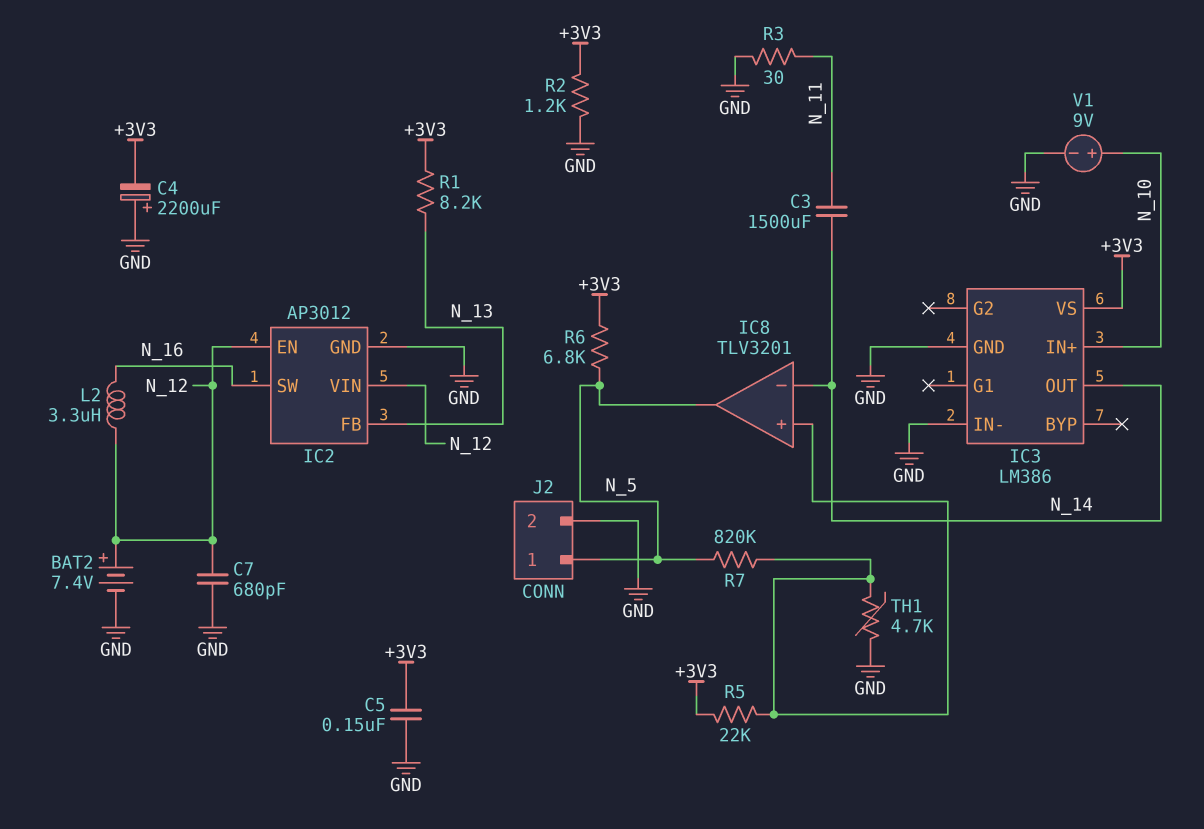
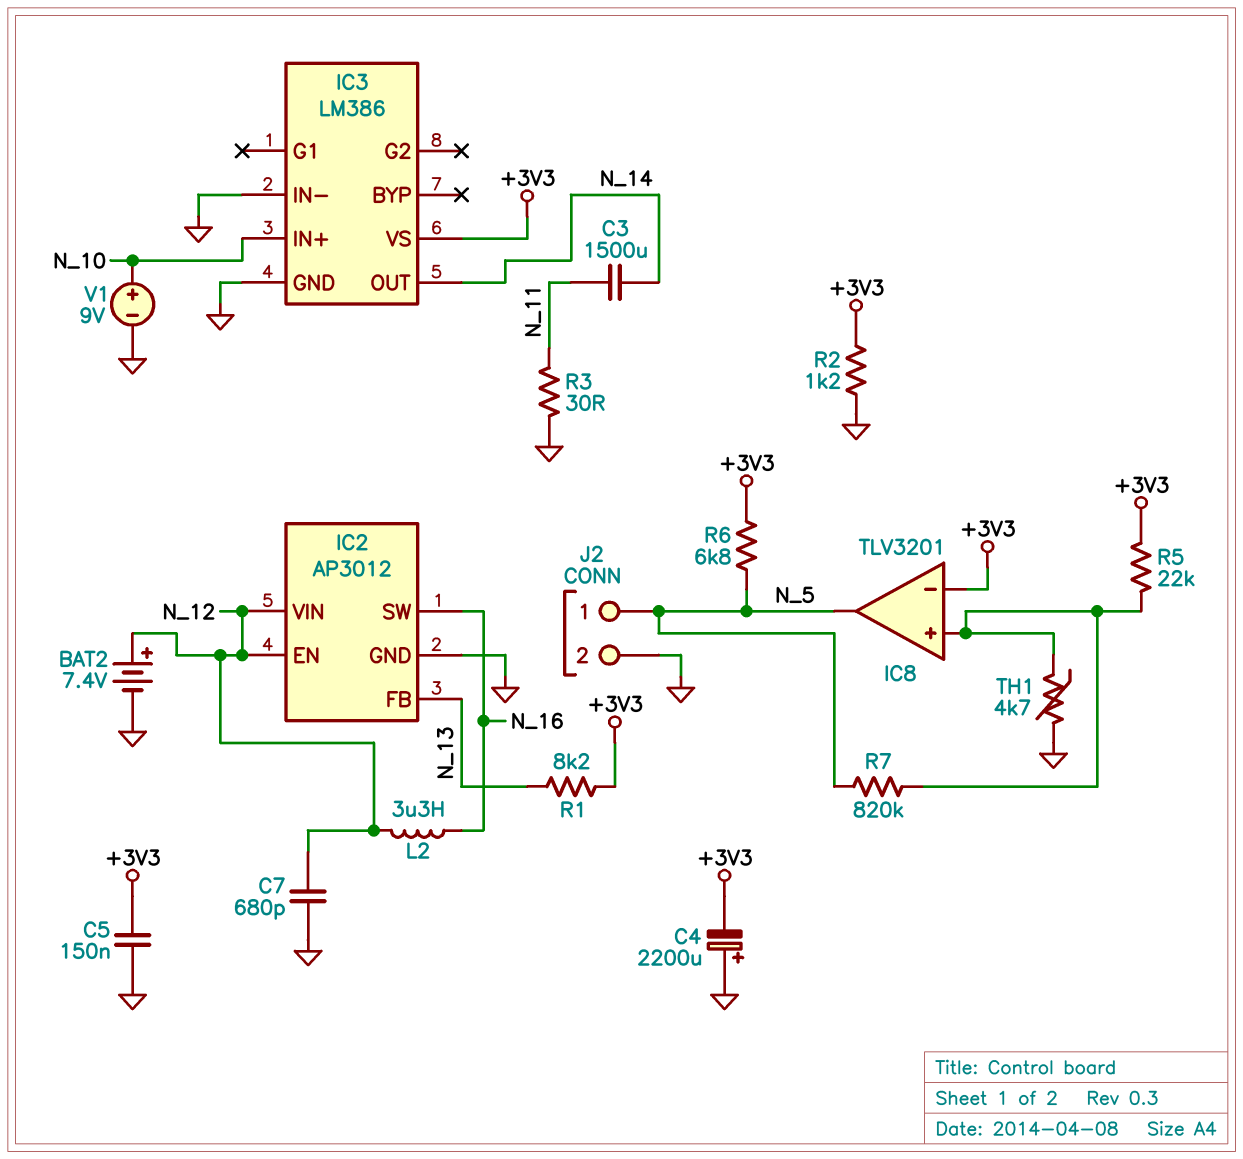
IC8 pin in-: N_14 -> +3V3

